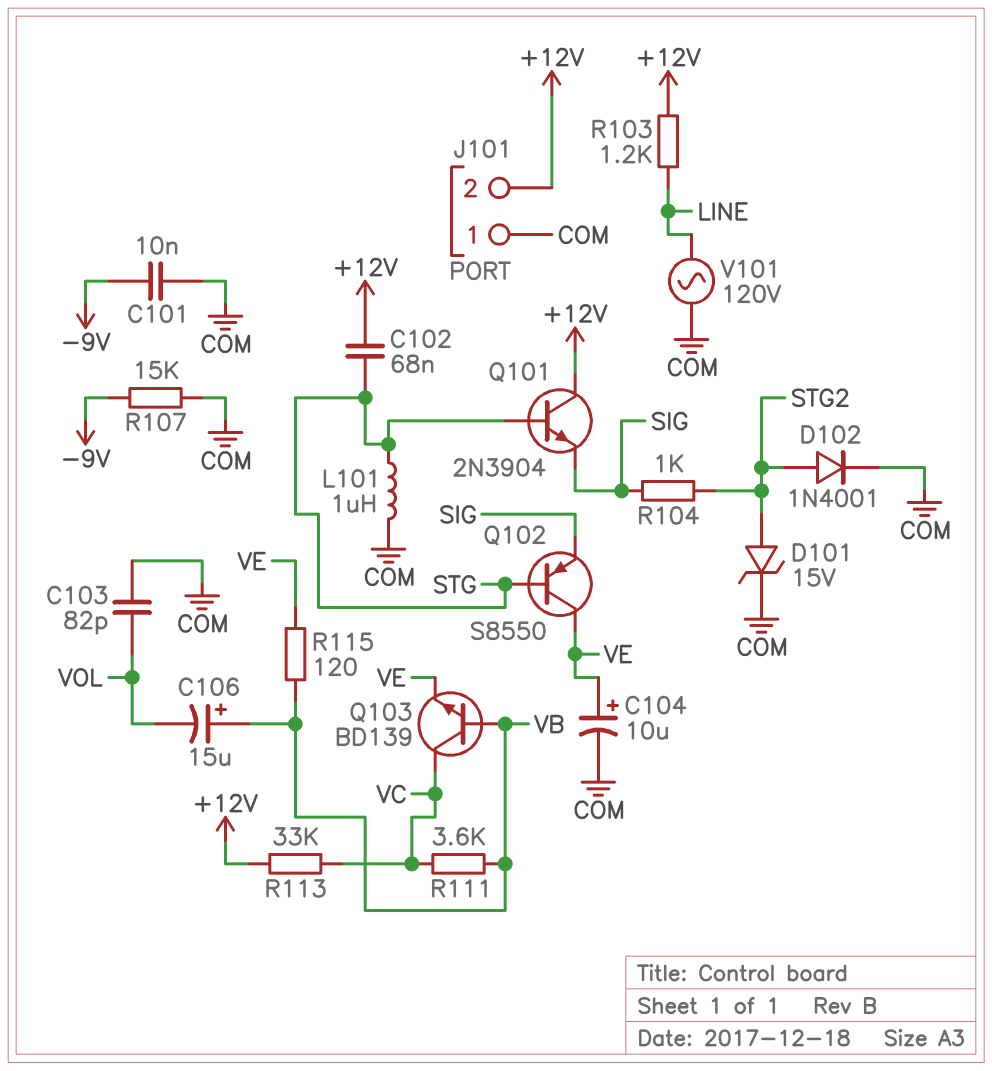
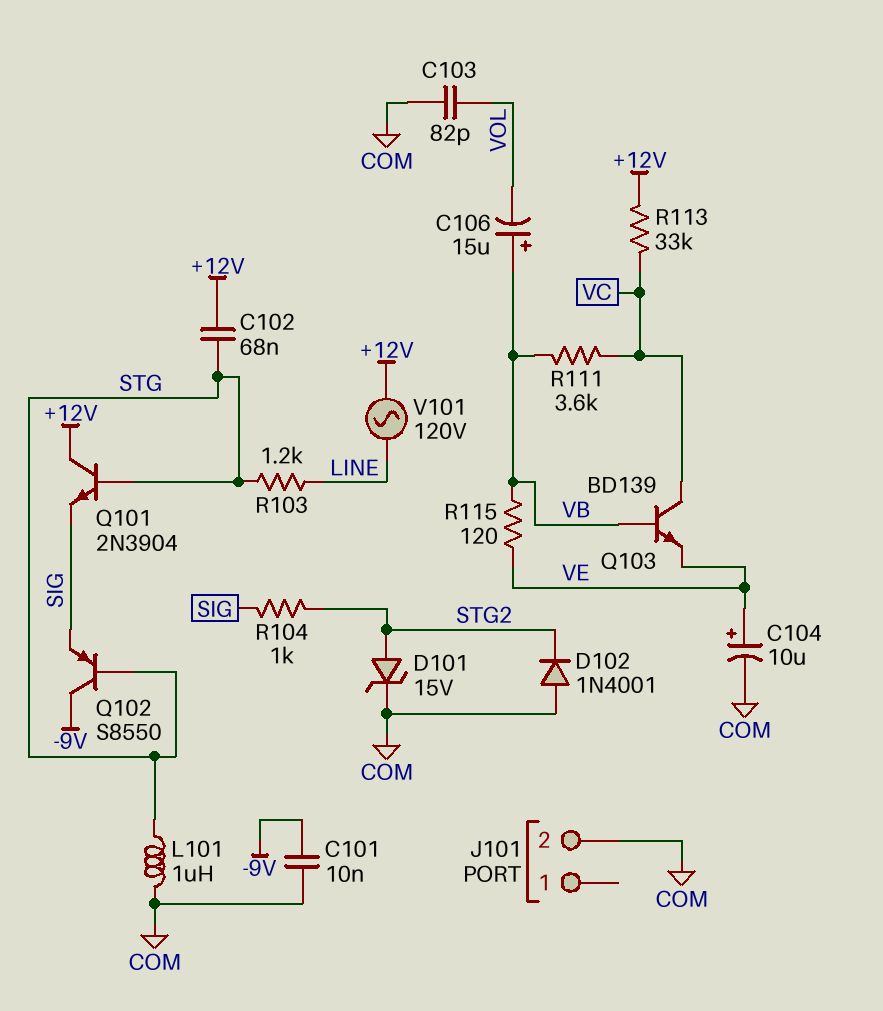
D102: diode 1N4001 (A STG2, K COM) -> diode 1N4001 (A COM, K STG2)
J101 pin 1: COM -> none
J101 pin 2: +12V -> COM
Q102: PNP S8550 (B STG, C VE, E SIG) -> PNP S8550 (B STG, C -9V, E SIG)
R103: 1.2k (+12V, LINE) -> 1.2k (LINE, STG)
R107: 15k (-9V, COM) -> none
V101: AC 120V (COM, LINE) -> AC 120V (+12V, LINE)

